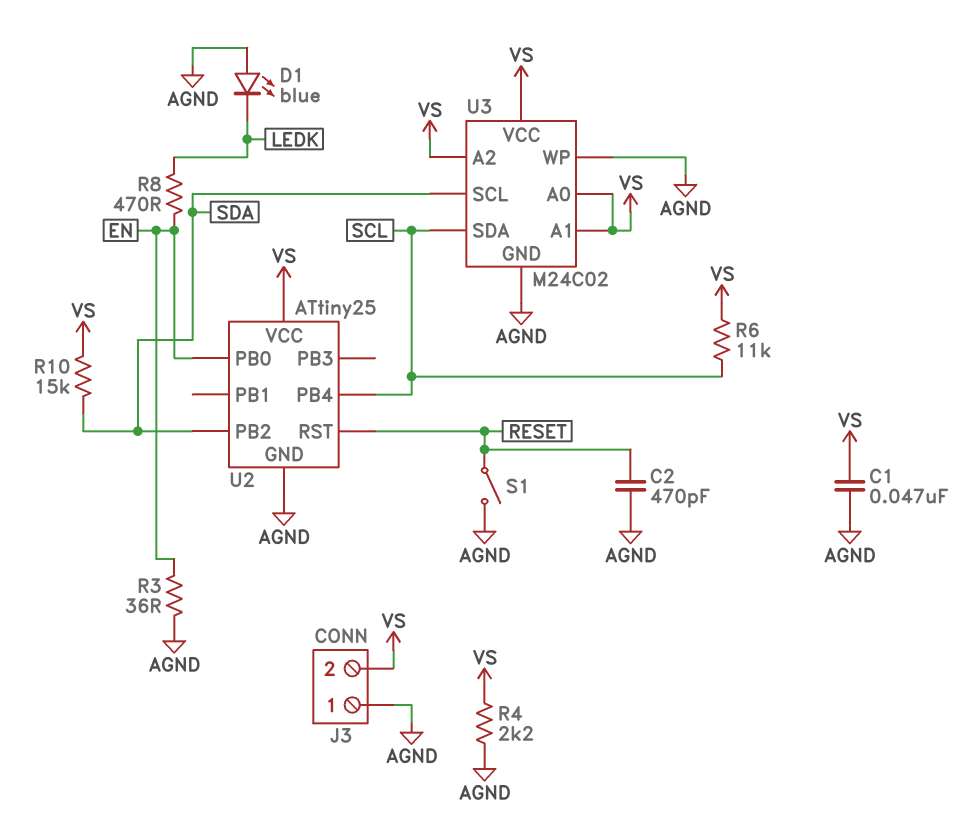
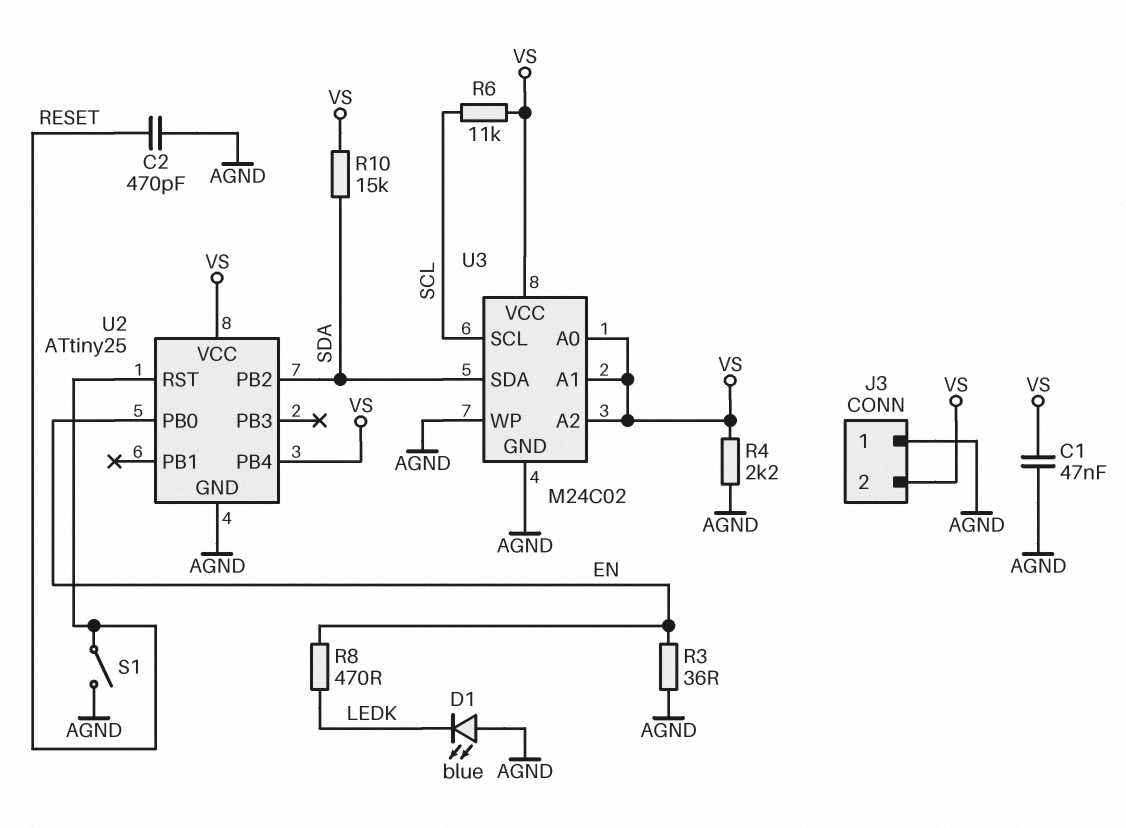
U2 pin PB4: SCL -> VS
U3 pin SCL: SDA -> SCL
U3 pin SDA: SCL -> SDA

